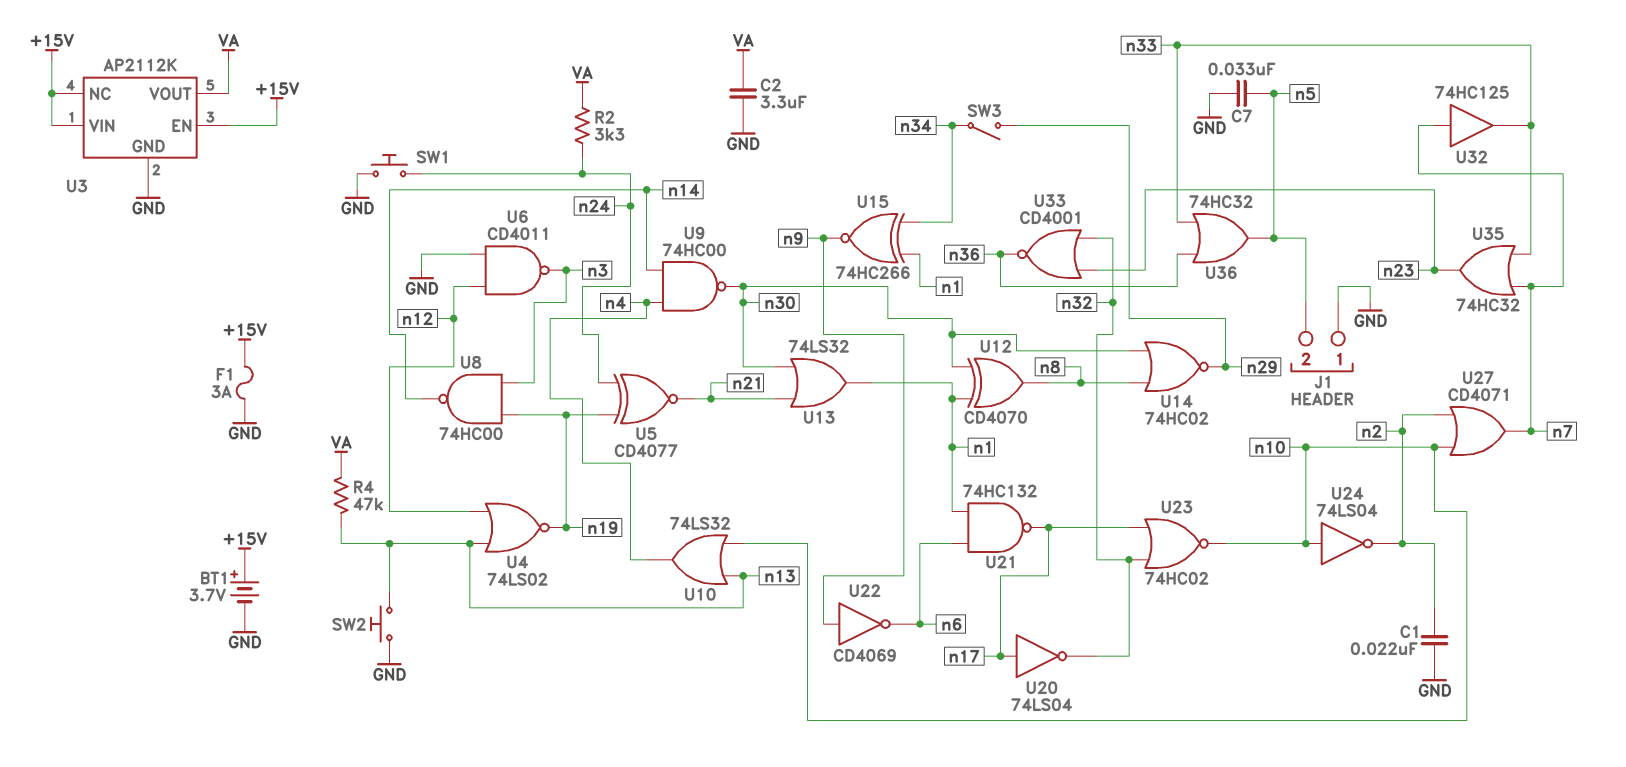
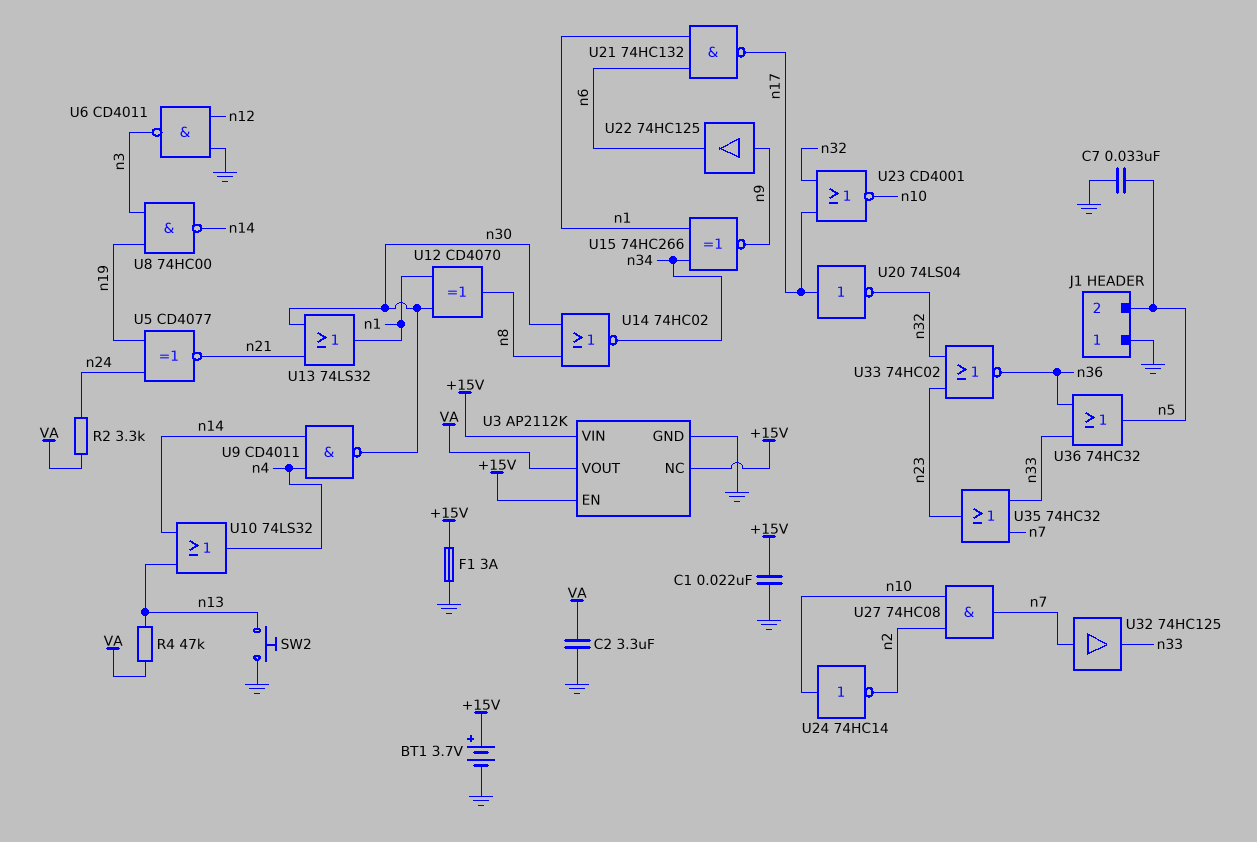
C1: 22nF (GND, n2) -> 22nF (+15V, GND)
SW1: button (GND, n24) -> none
SW3: switch (n29, n34) -> none
U4: NOR 74LS02 (in n12, in n13, out n19) -> none
U9: NAND 74HC00 (in n4, in n14, out n30) -> NAND CD4011 (in n4, in n14, out n30)
U10: OR 74LS32 (in n10, in n13, out n4) -> OR 74LS32 (in n13, in n14, out n4)
U14: NOR 74HC02 (in n8, in n30, out n29) -> NOR 74HC02 (in n8, in n30, out n34)
U22: NOT CD4069 (in n9, out n6) -> buffer 74HC125 (in n9, out n6)
U23: NOR 74HC02 (in n17, in n32, out n10) -> NOR CD4001 (in n17, in n32, out n10)
U24: NOT 74LS04 (in n10, out n2) -> NOT 74HC14 (in n10, out n2)
U27: OR CD4071 (in n2, in n10, out n7) -> AND 74HC08 (in n2, in n10, out n7)
U33: NOR CD4001 (in n23, in n32, out n36) -> NOR 74HC02 (in n23, in n32, out n36)

